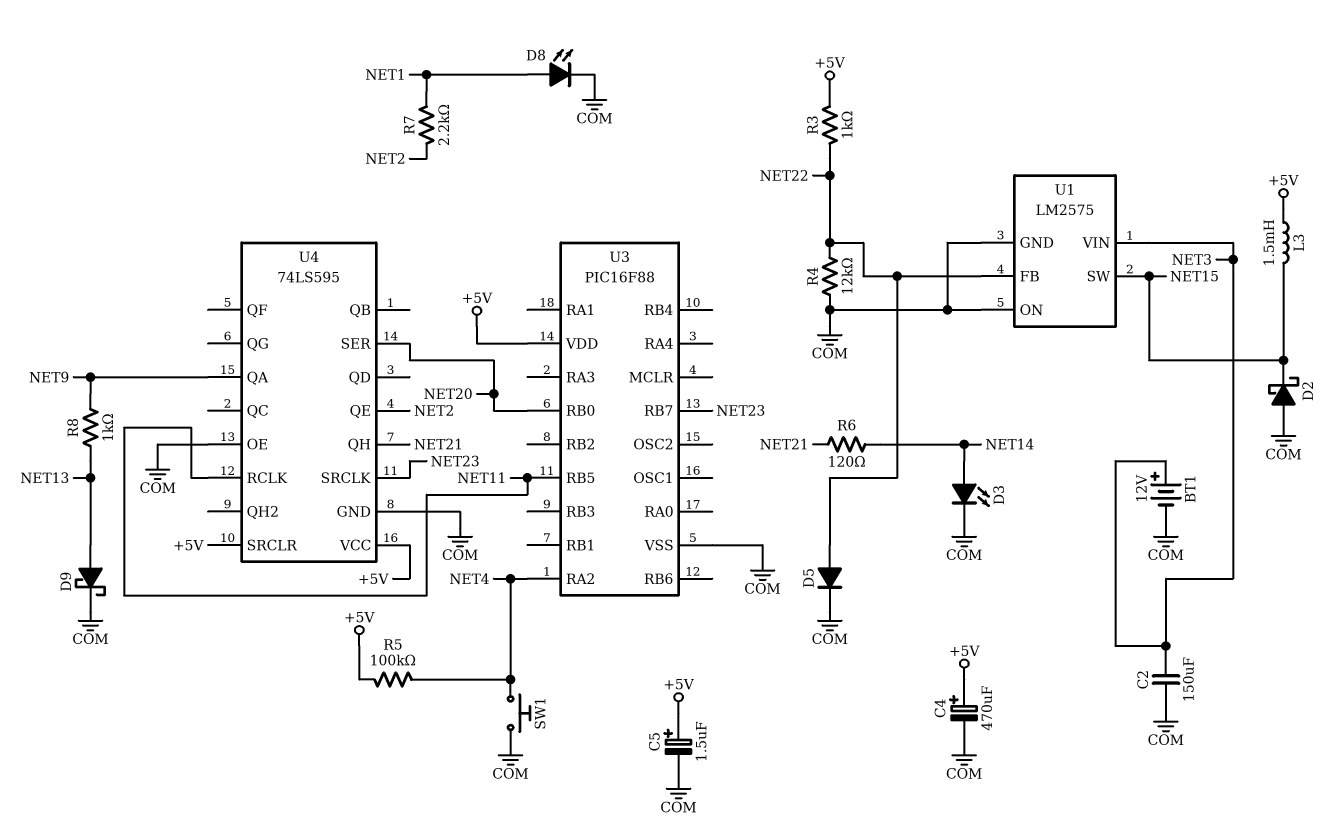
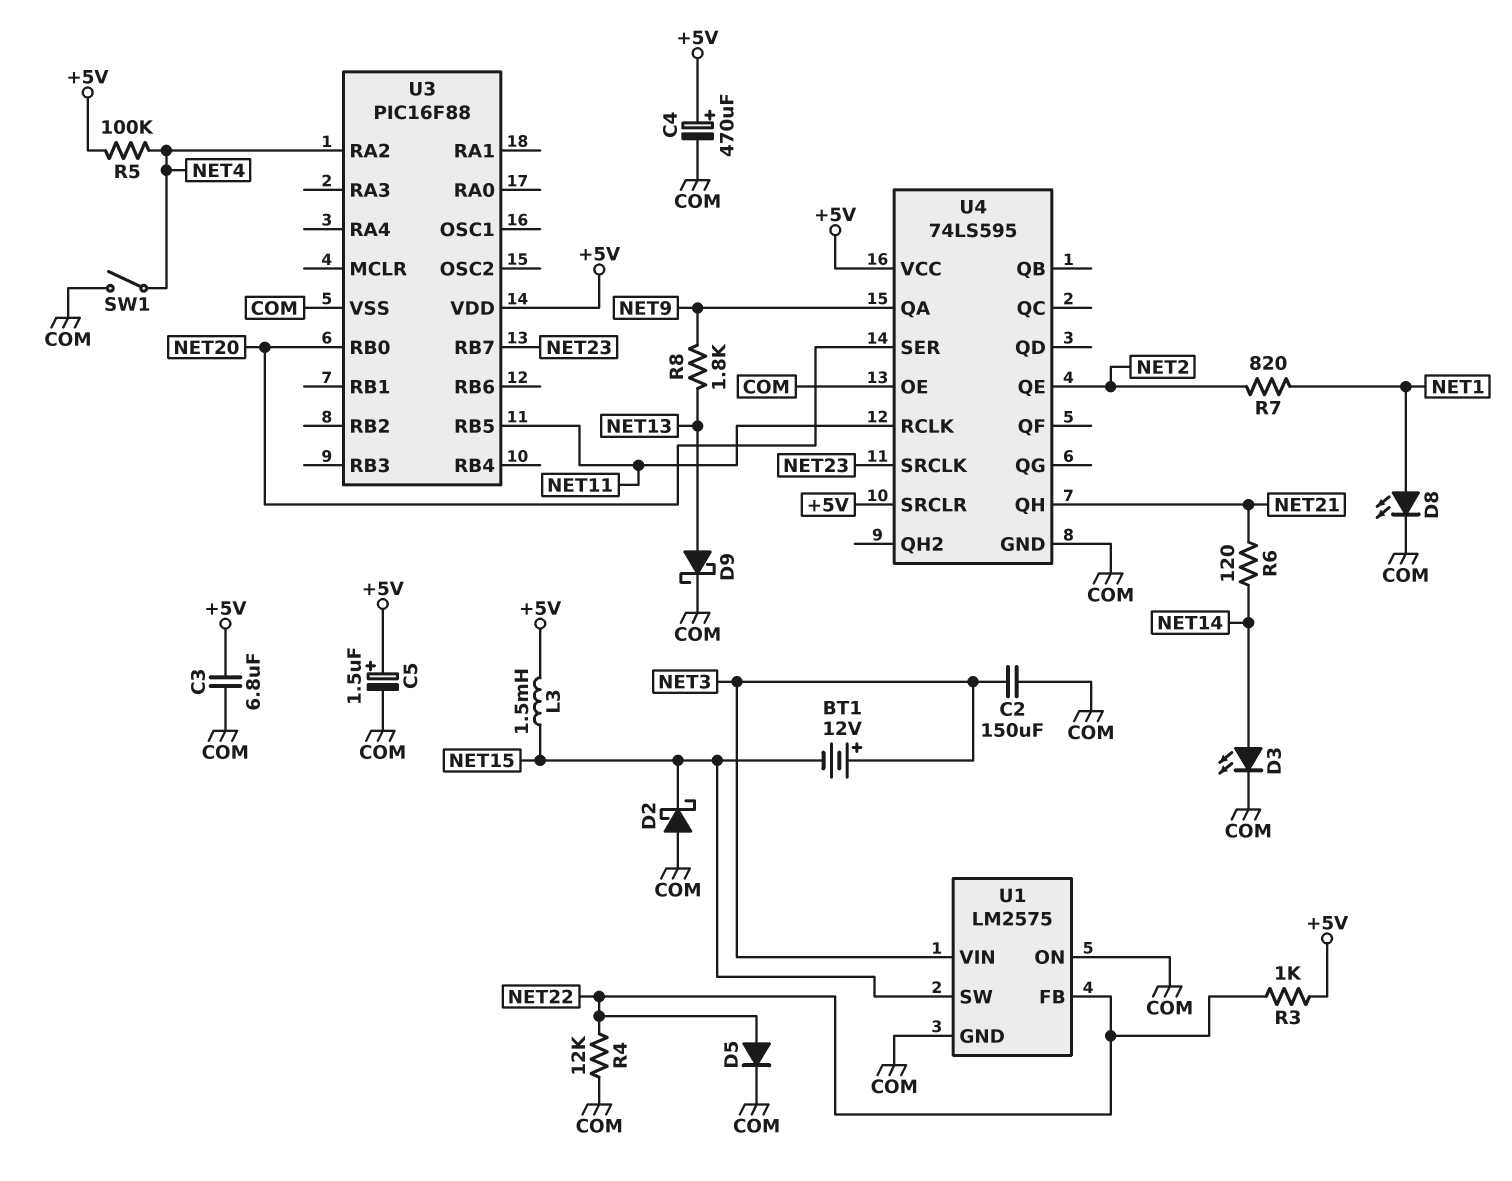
BT1: 12V (plus NET3, minus COM) -> 12V (plus NET3, minus NET15)
C3: none -> 6.8uF (+5V, COM)
R7: 2.2k (NET1, NET2) -> 820 (NET1, NET2)
R8: 1k (NET9, NET13) -> 1.8k (NET9, NET13)
SW1: button (COM, NET4) -> switch (COM, NET4)

